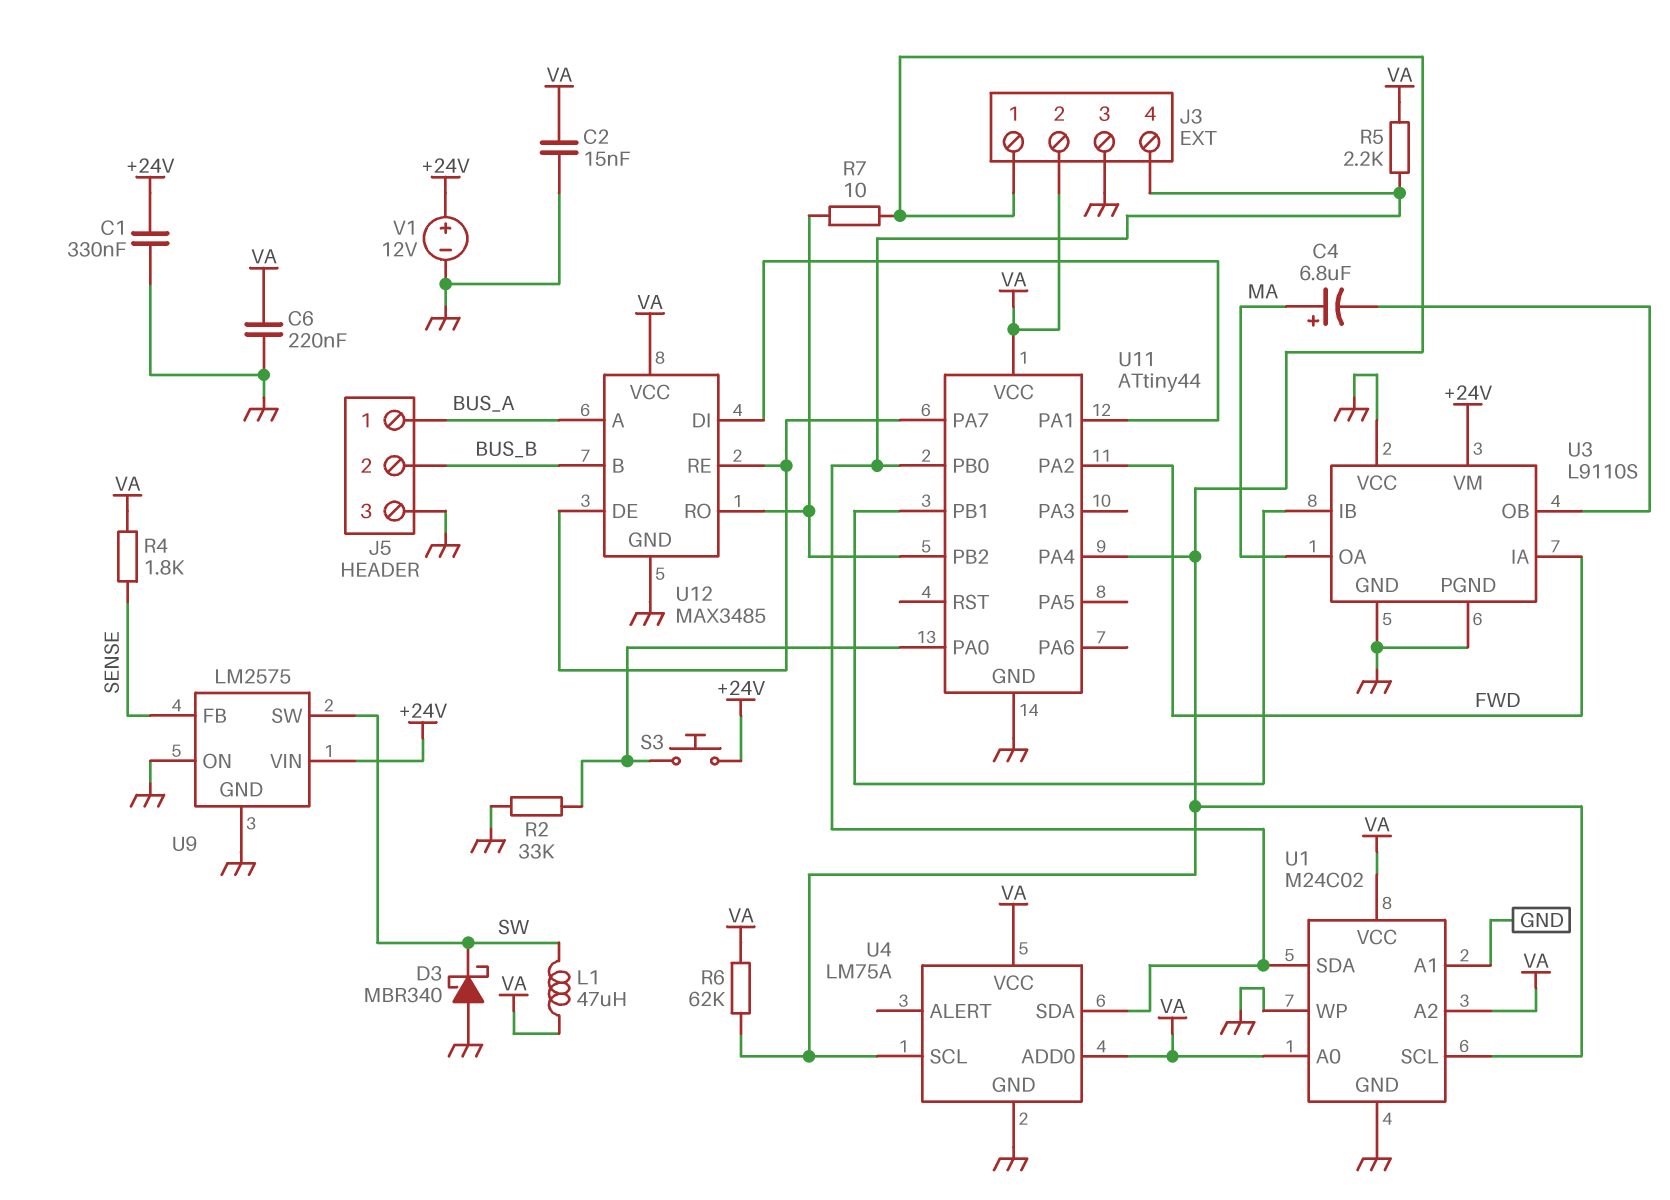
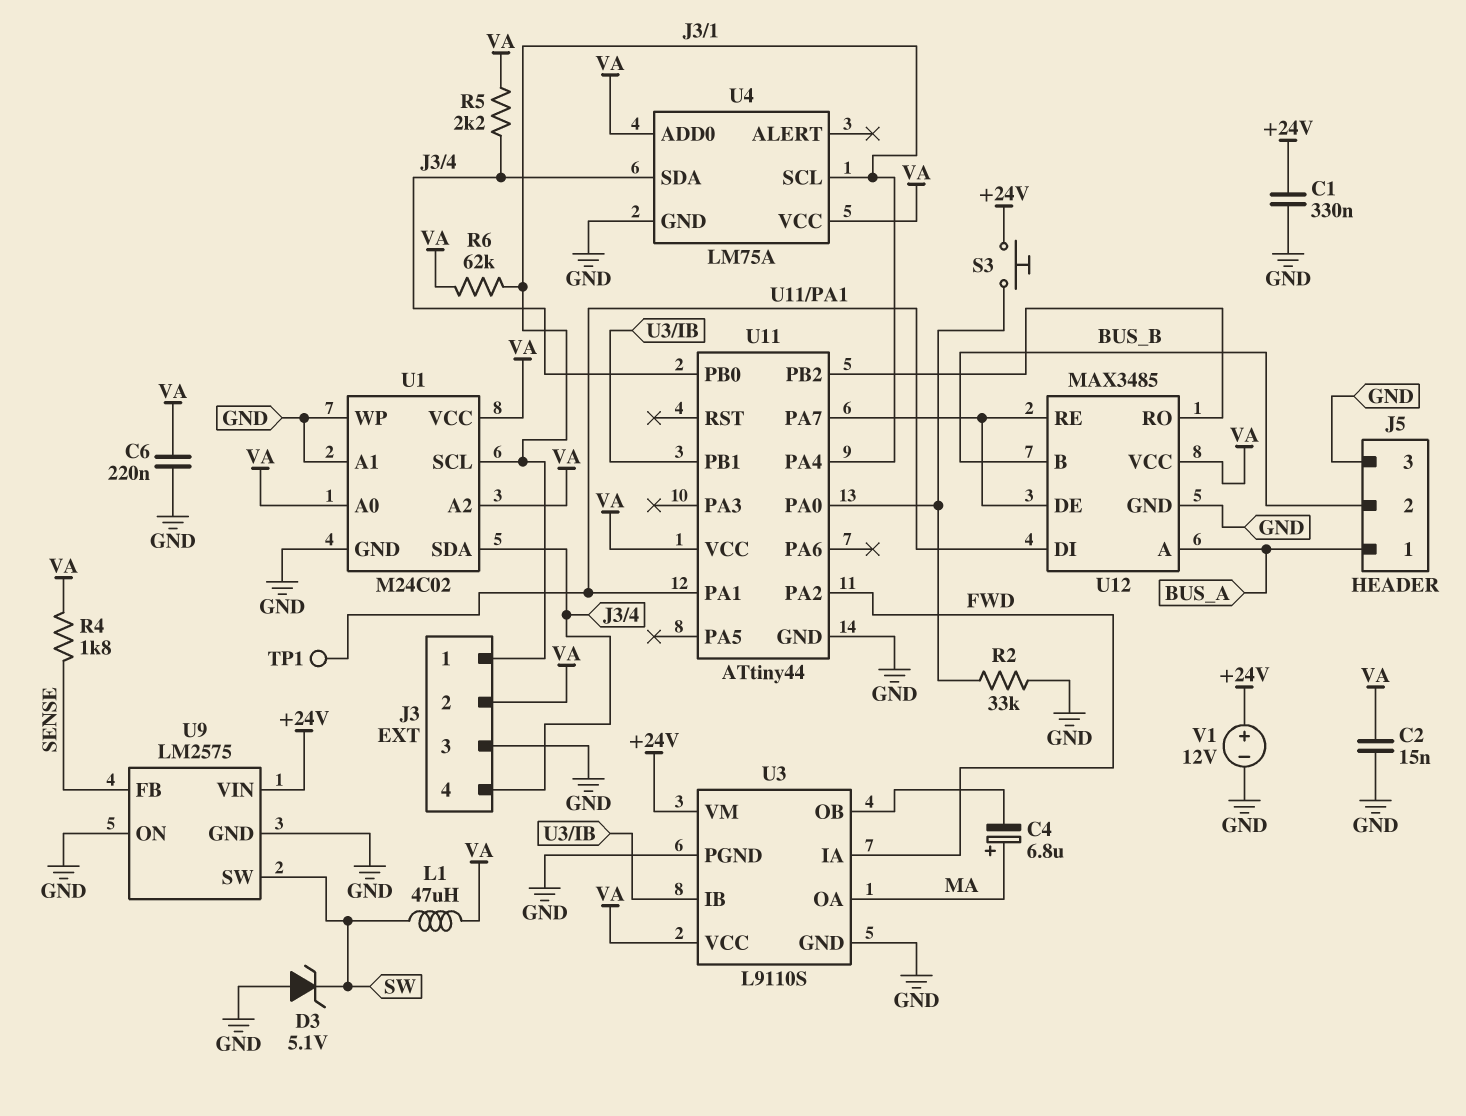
D3: schottky MBR340 (A GND, K SW) -> zener 5.1V (A GND, K SW)
R7: 10 (J3/1, U11/PB2) -> none
TP1: none -> test point (U11/PA1)
U3 pin VCC: GND -> VA

